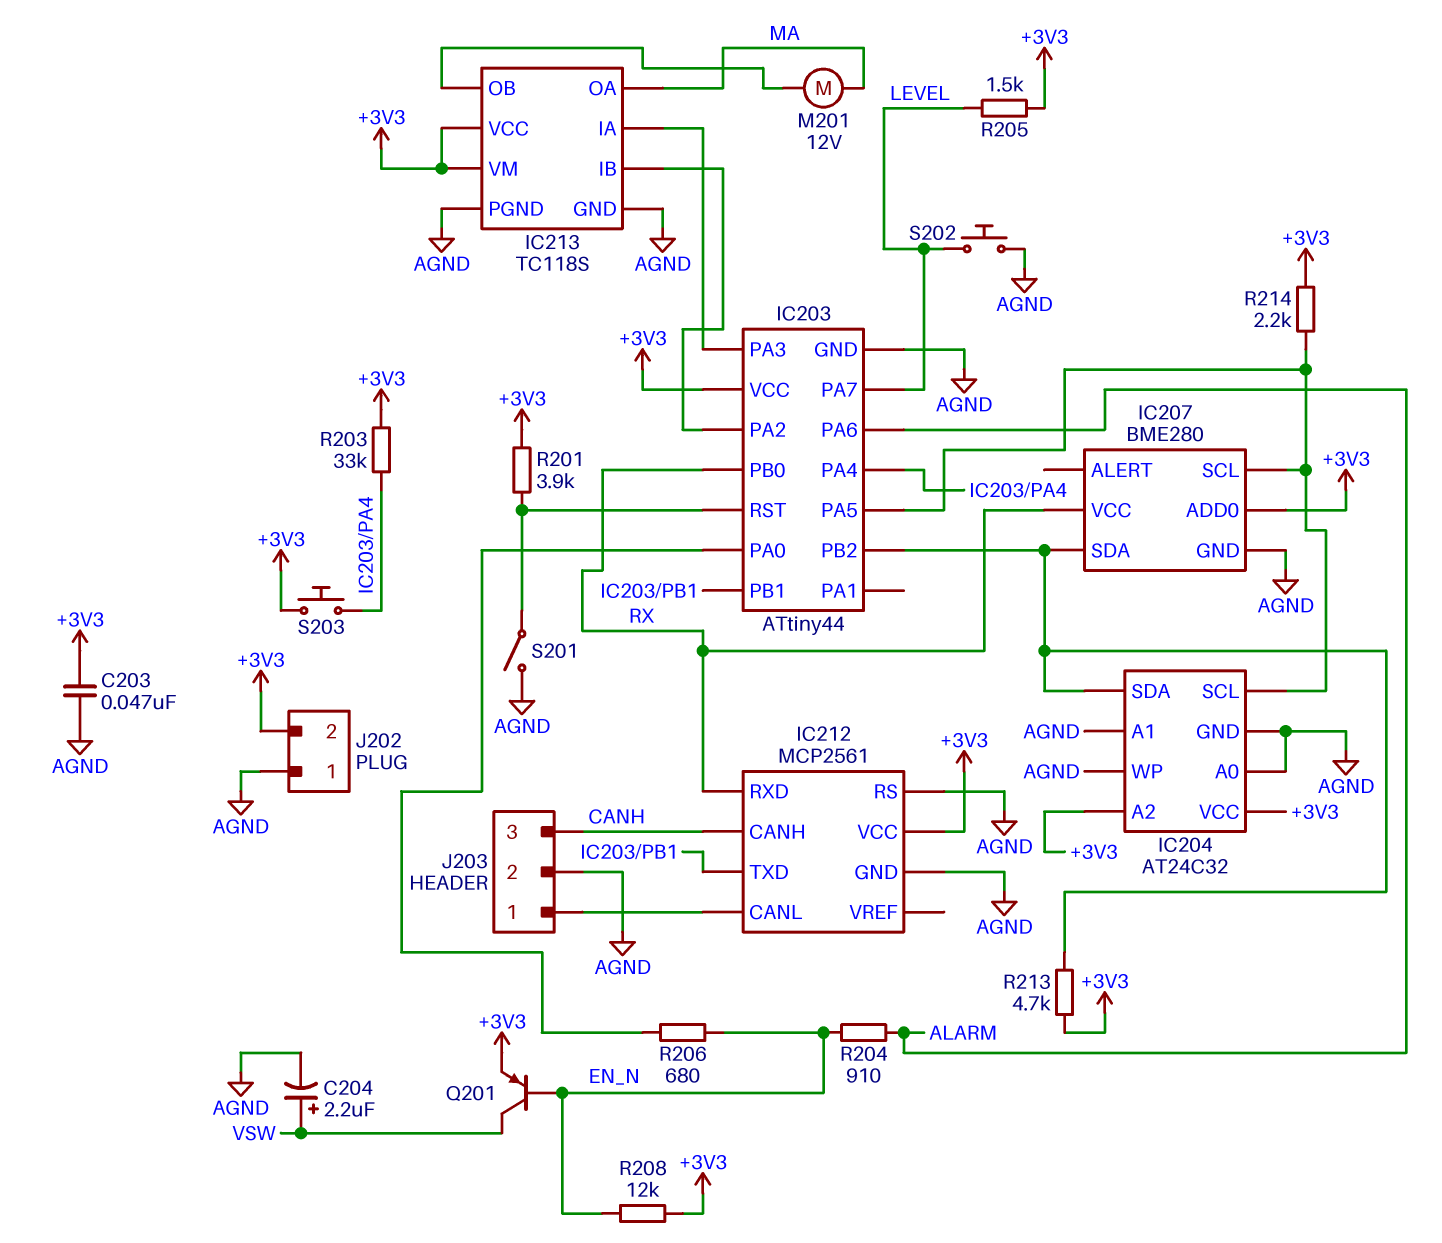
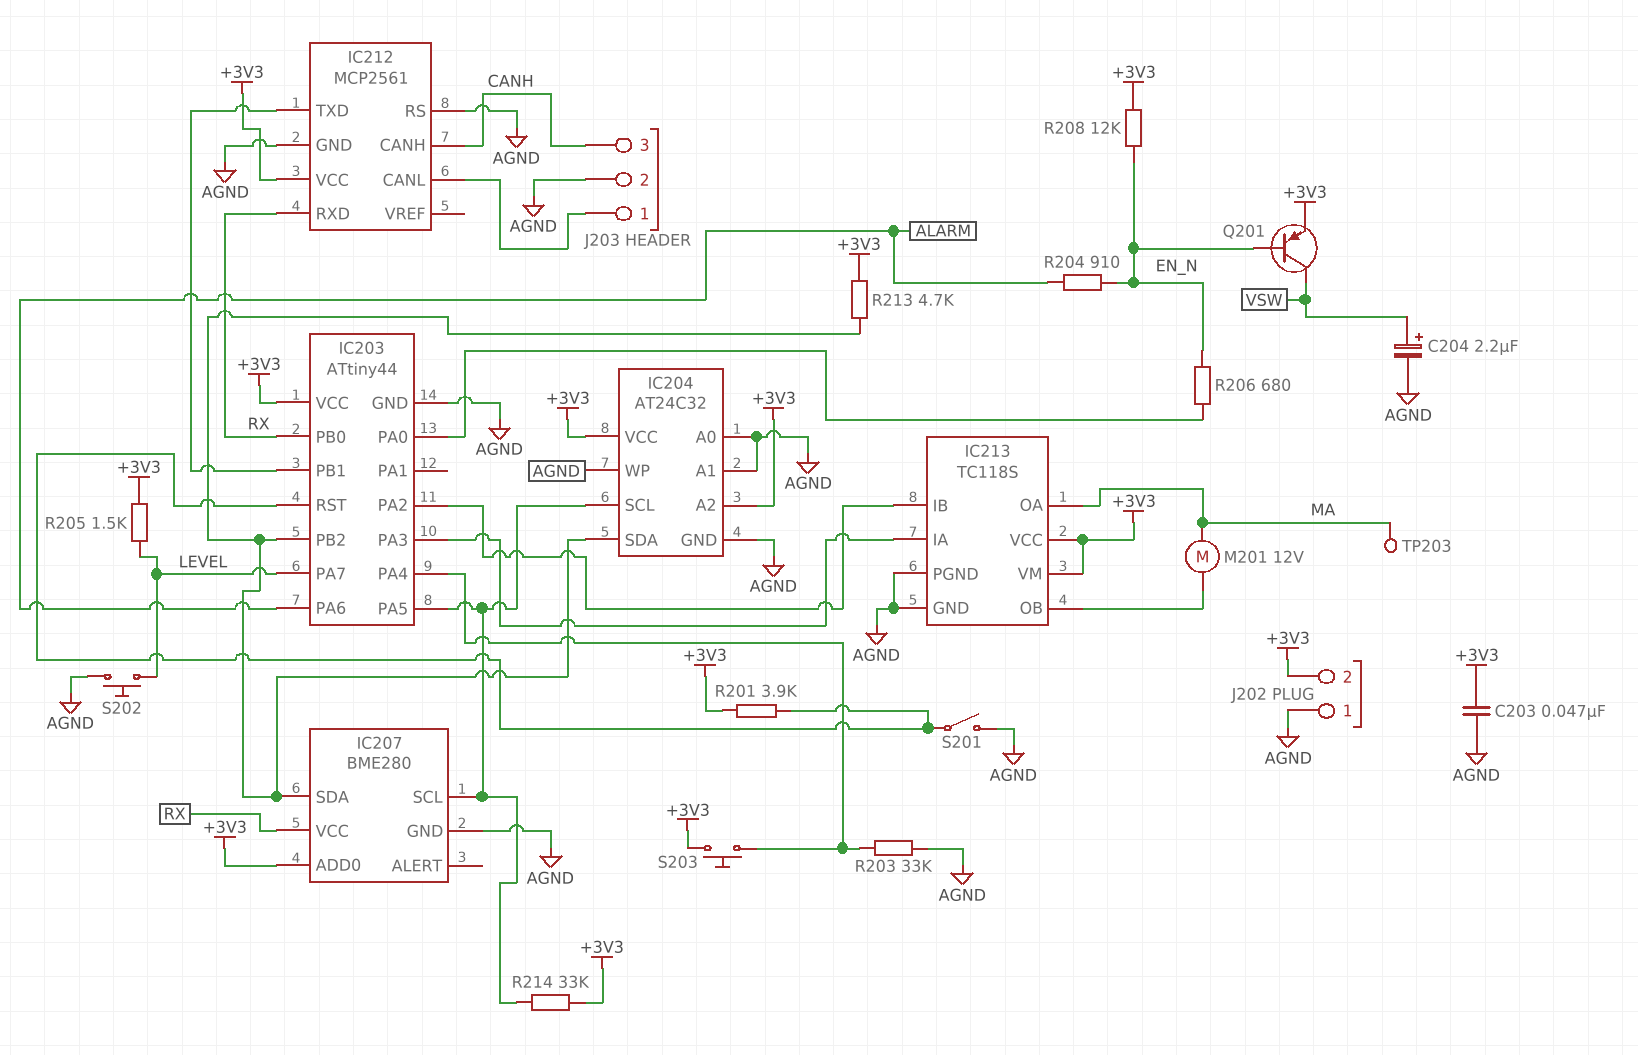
R203: 33k (+3V3, IC203/PA4) -> 33k (AGND, IC203/PA4)
R214: 2.2k (+3V3, IC203/PA5) -> 33k (+3V3, IC203/PA5)
TP203: none -> test point (MA)

